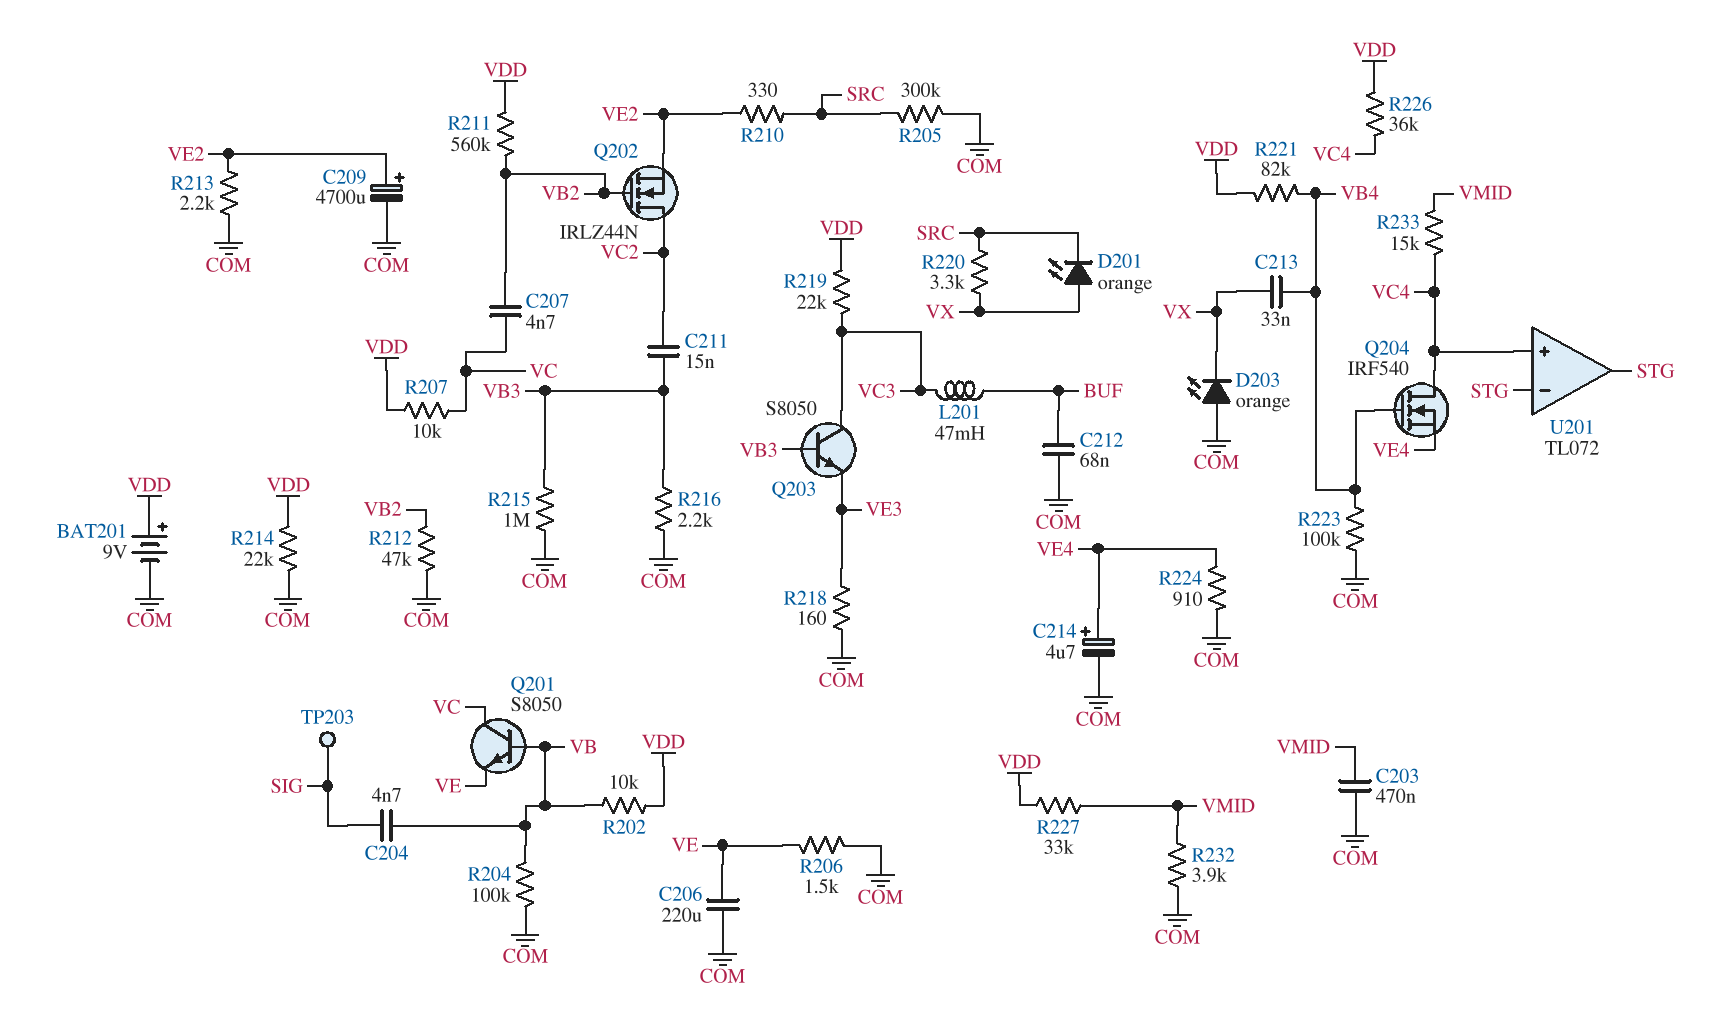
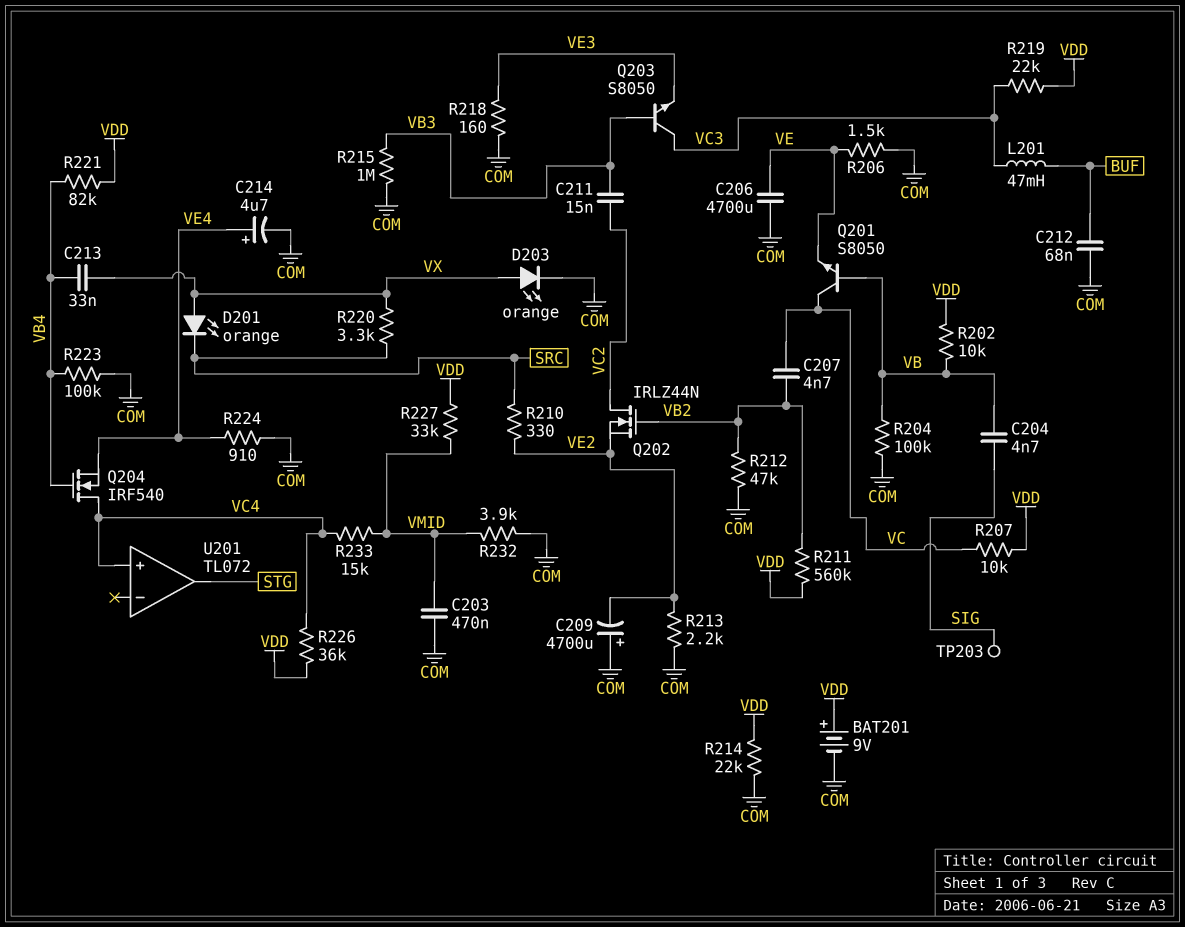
C206: 220uF (COM, VE) -> 4700uF (COM, VE)
C209: 4700uF (plus VE2, minus COM) -> 4700uF (plus COM, minus VE2)
D203: LED orange (A COM, K VX) -> LED orange (A VX, K COM)
R205: 300k (COM, SRC) -> none
R216: 2.2k (COM, VB3) -> none
U201 pin in-: STG -> none

